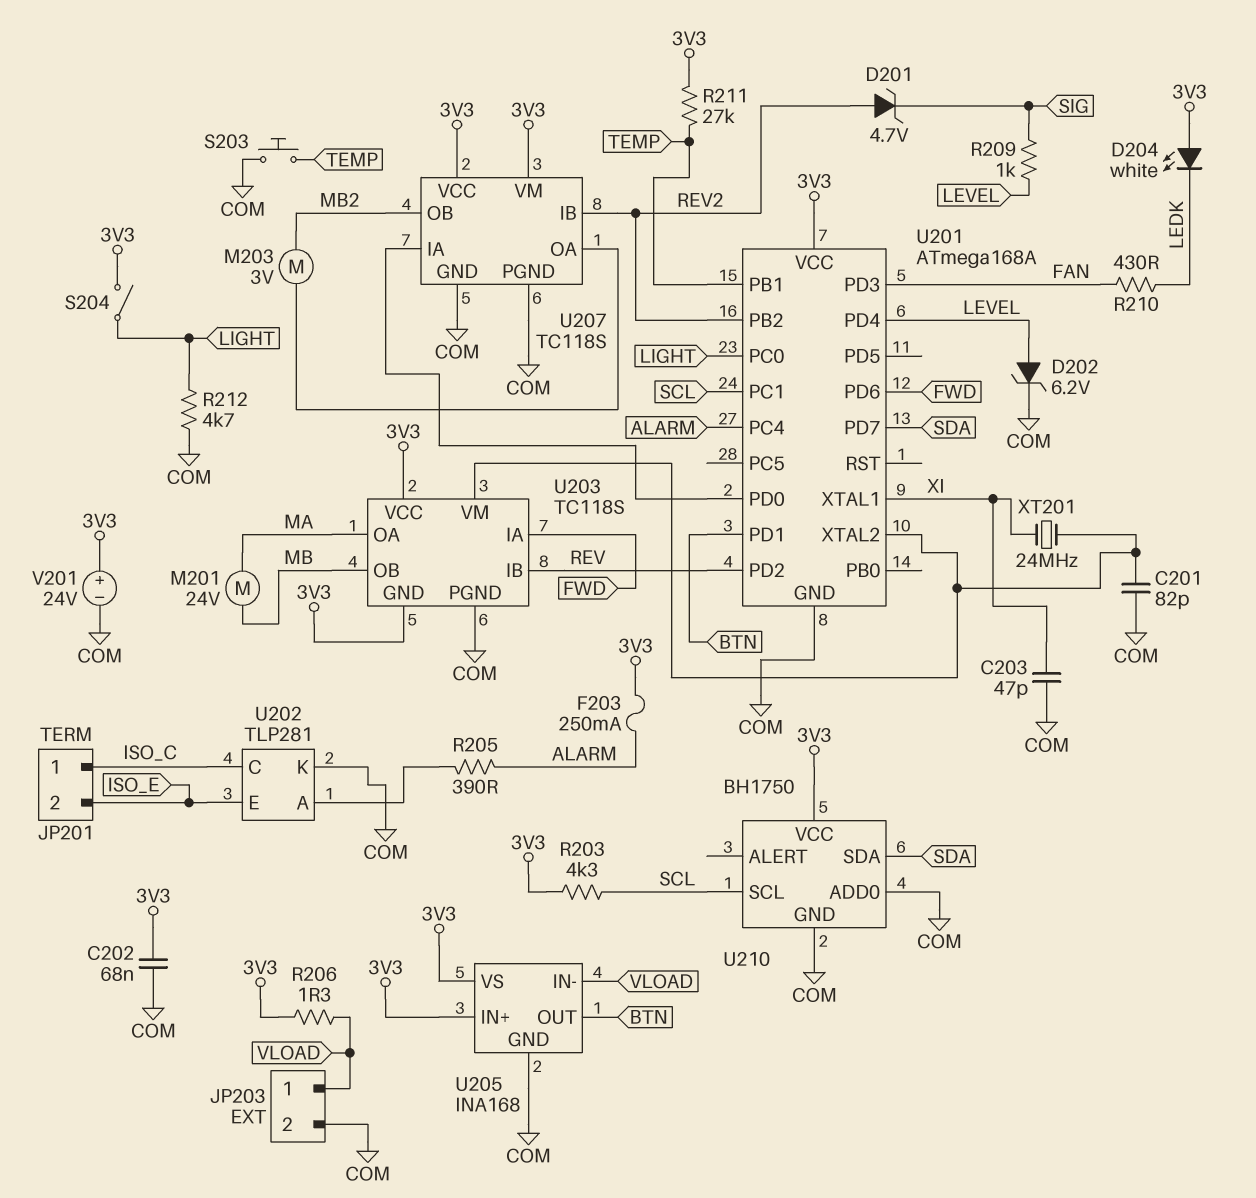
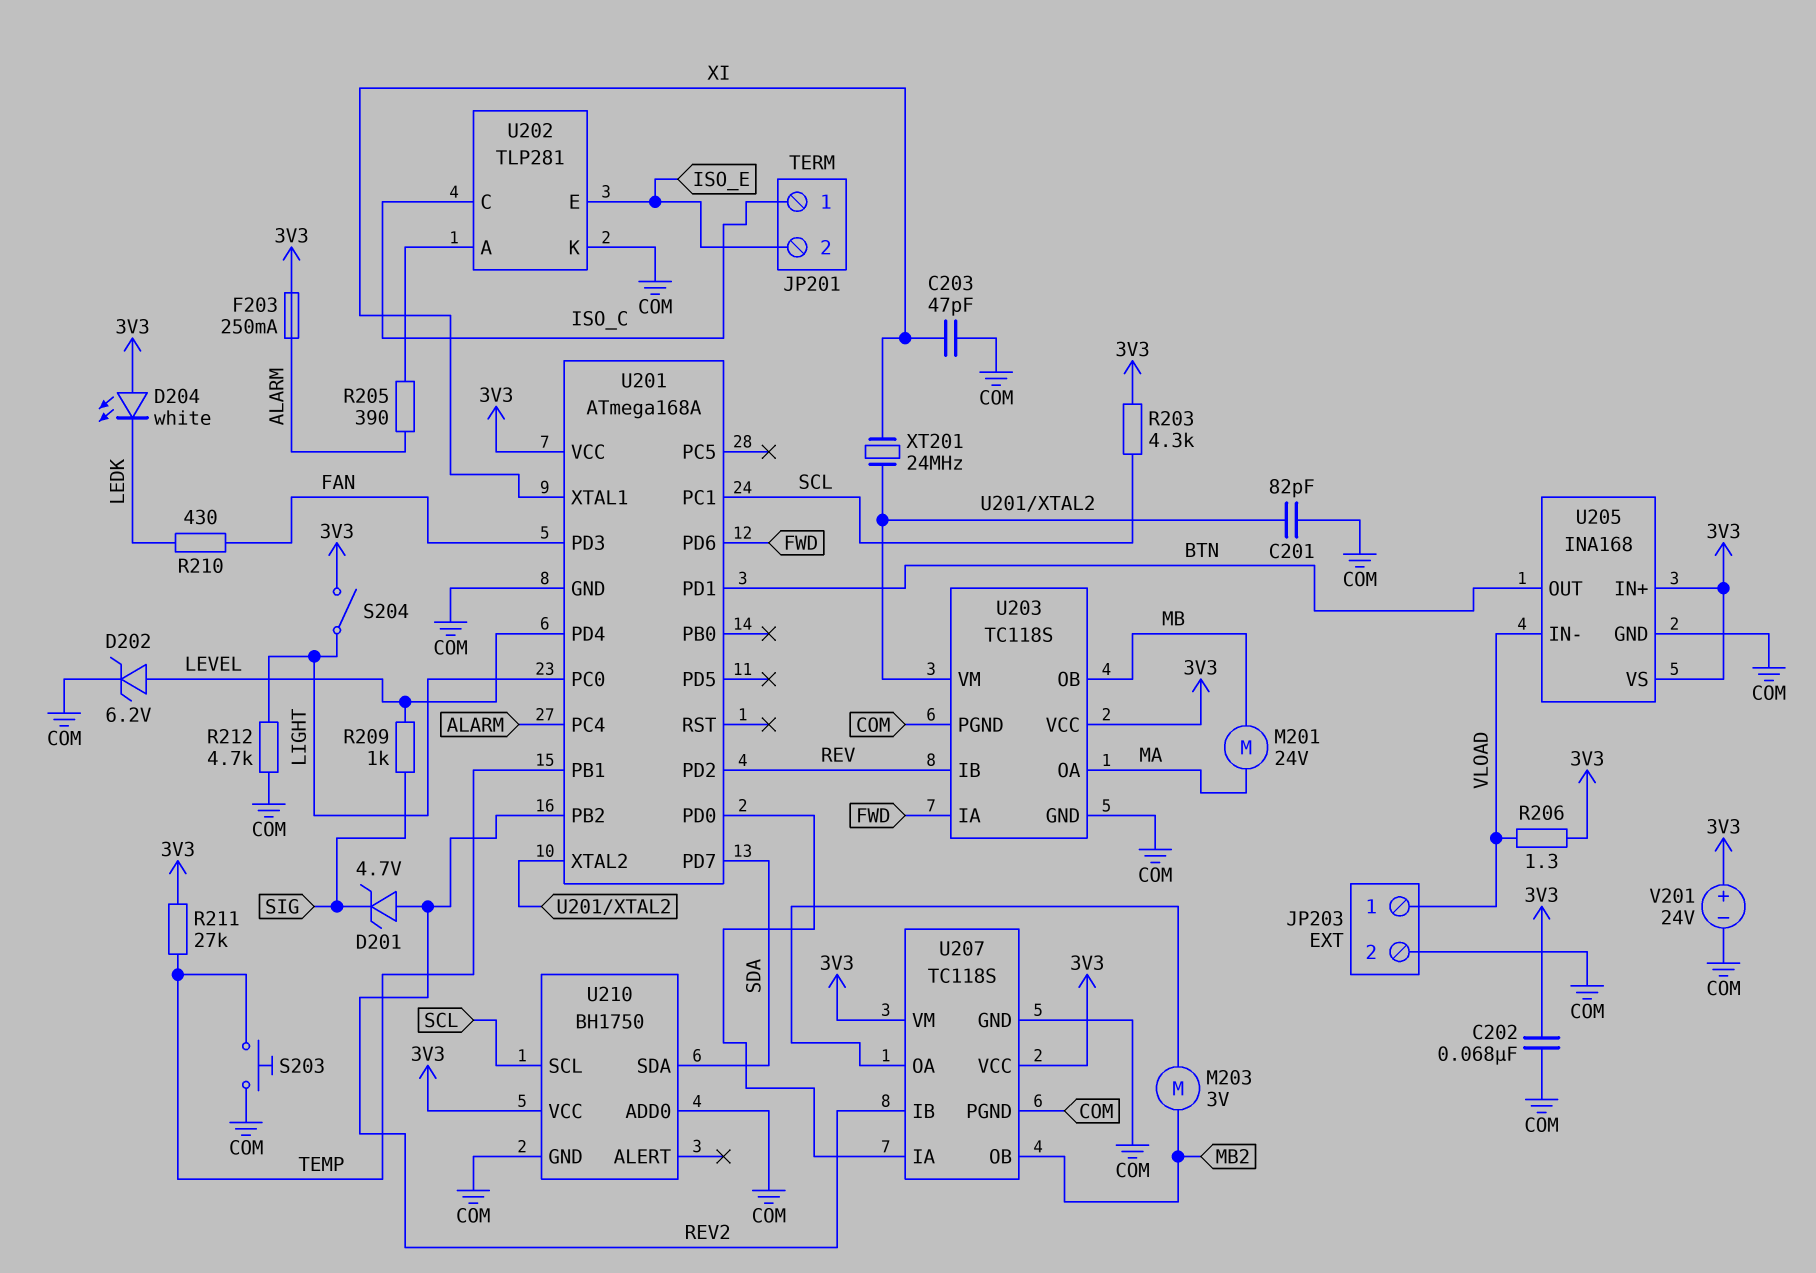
U203 pin GND: 3V3 -> COM

